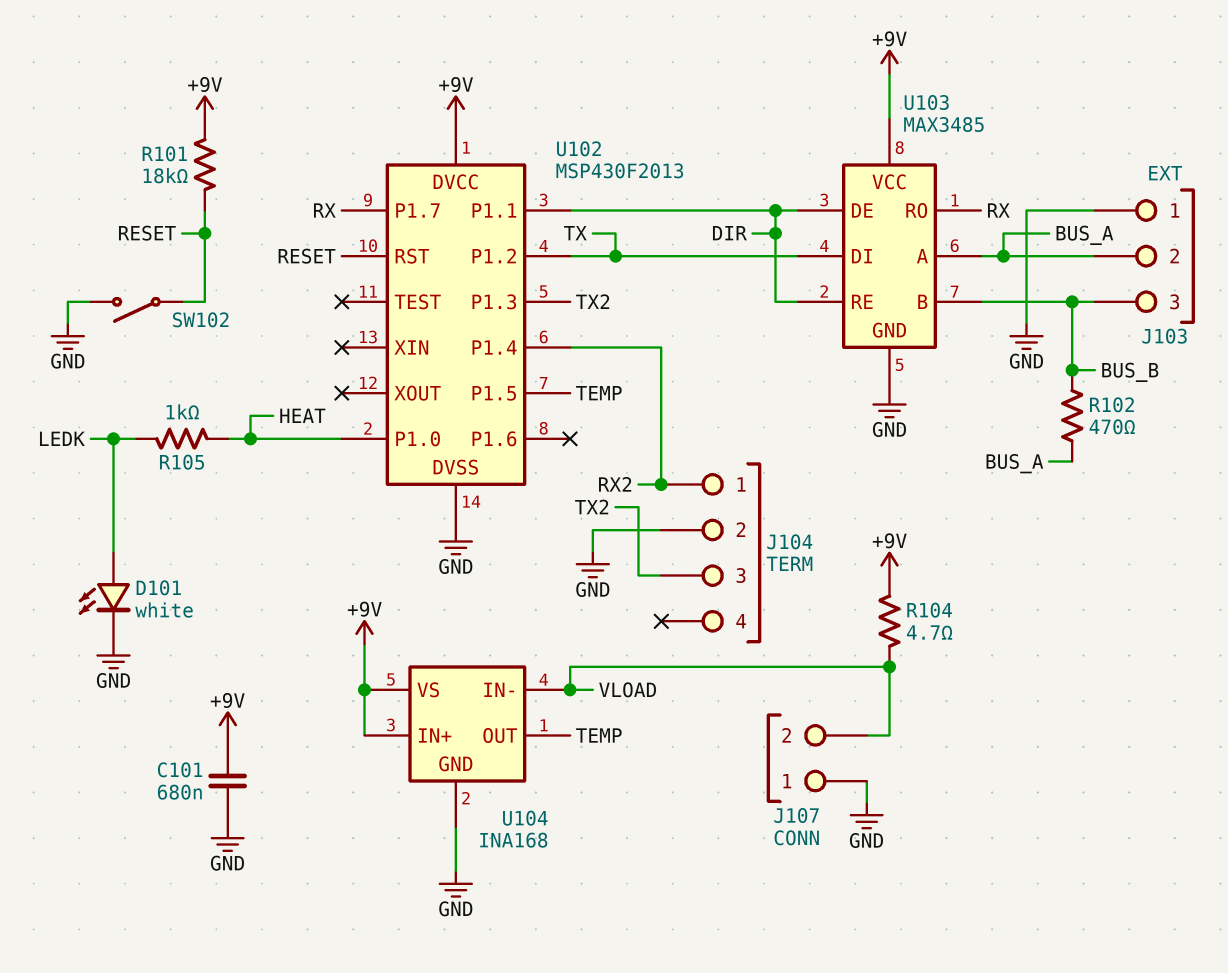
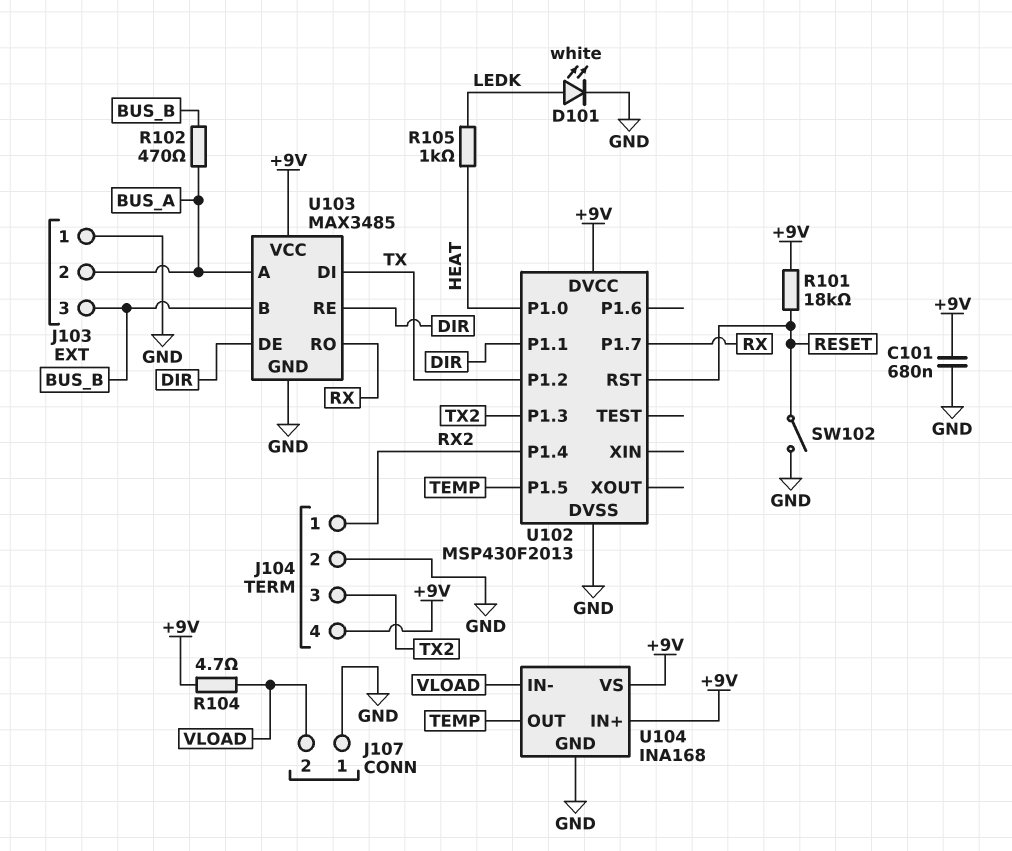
J104 pin 4: none -> +9V

